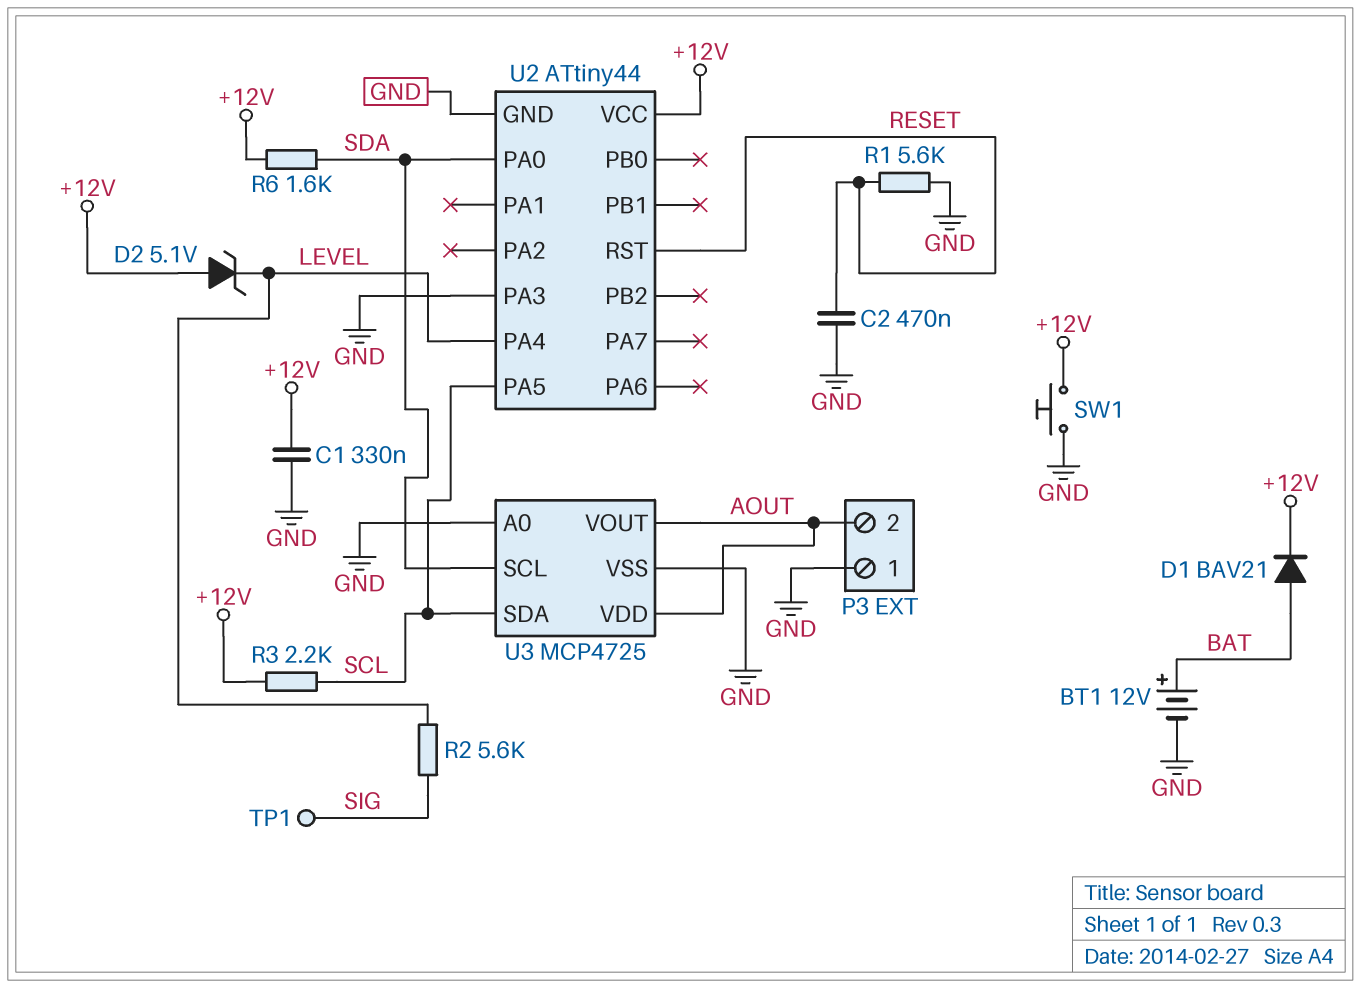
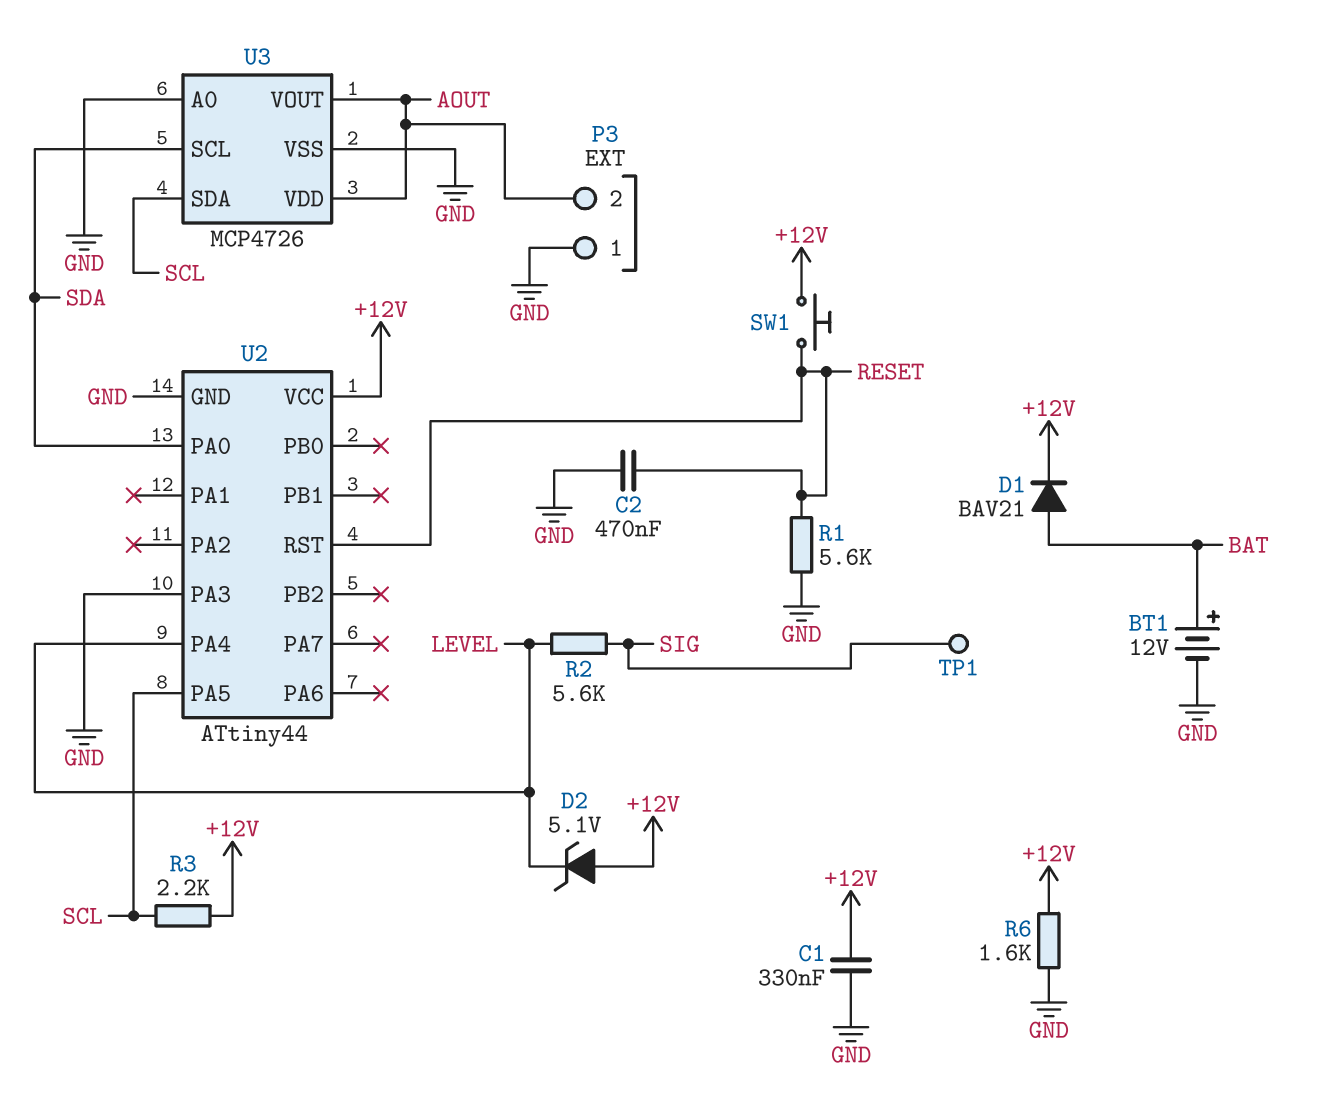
R6: 1.6k (+12V, SDA) -> 1.6k (+12V, GND)
SW1: button (+12V, GND) -> button (+12V, RESET)
U3: MCP4725 -> MCP4726

